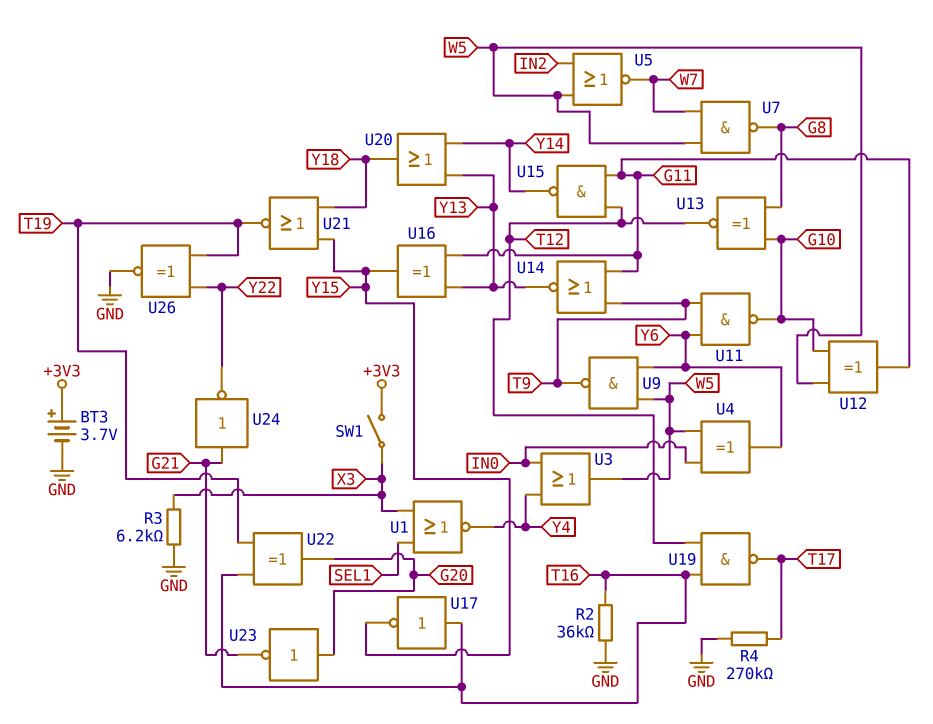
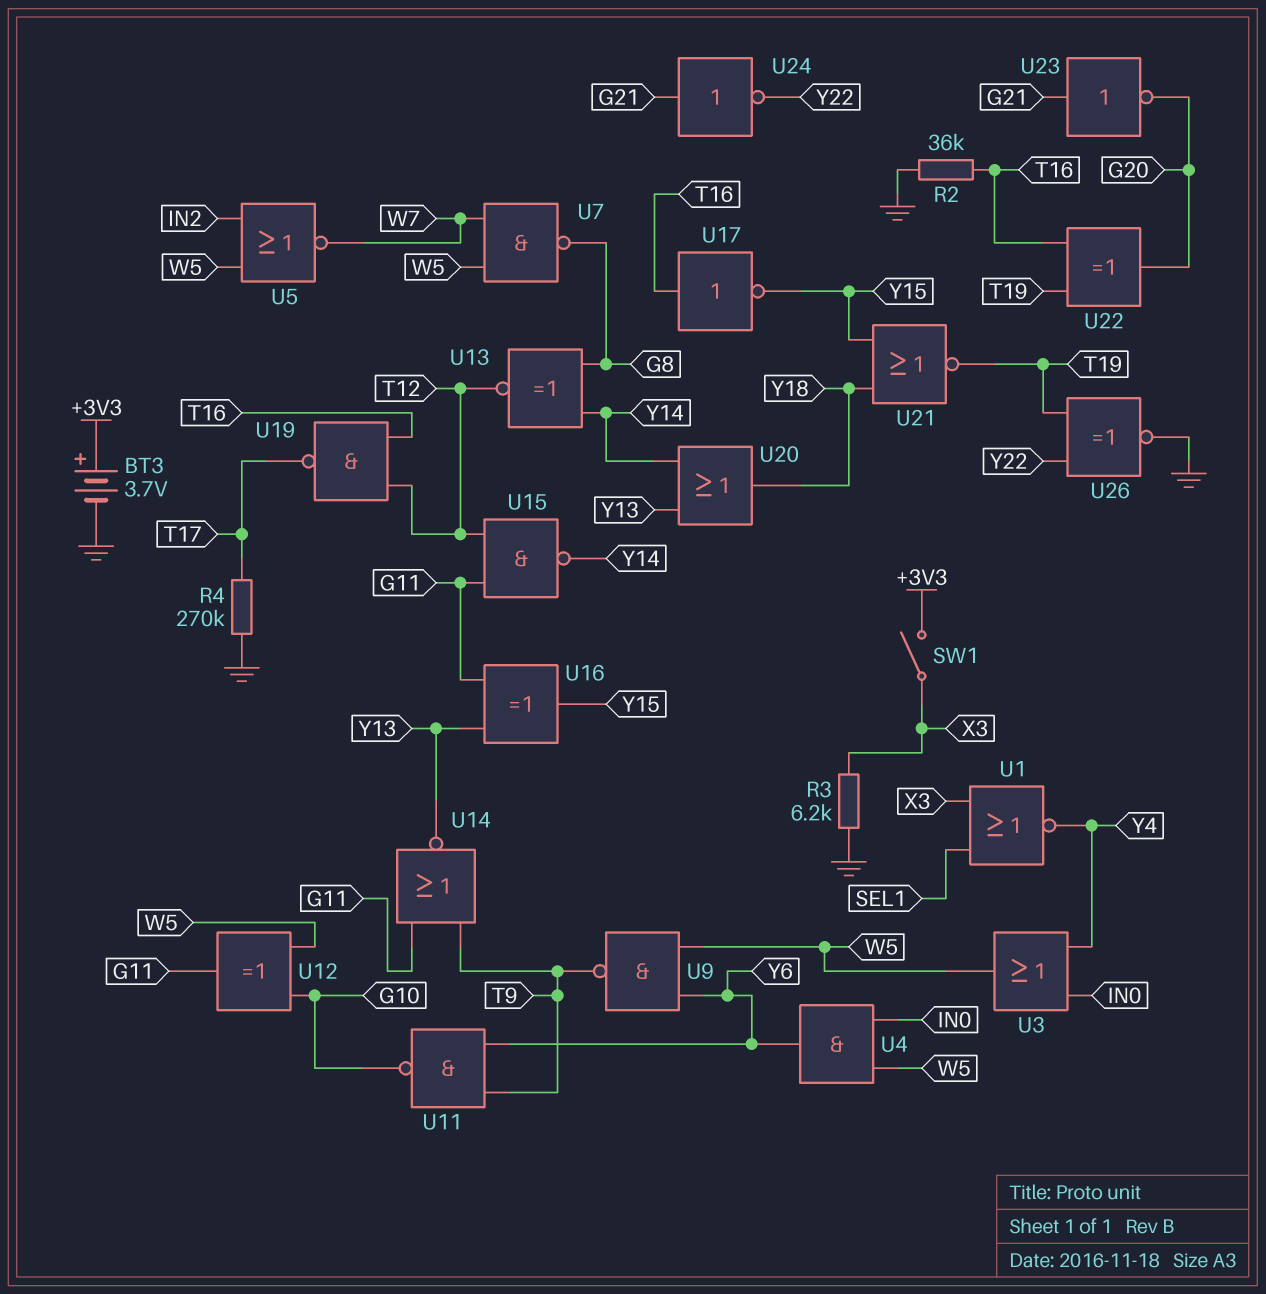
U4: XOR (in IN0, in W5, out Y6) -> AND (in IN0, in W5, out Y6)
U13: XNOR (in G8, in G10, out T12) -> XNOR (in G8, in Y14, out T12)
U23: NOT (in G20, out G21) -> NOT (in G21, out G20)

